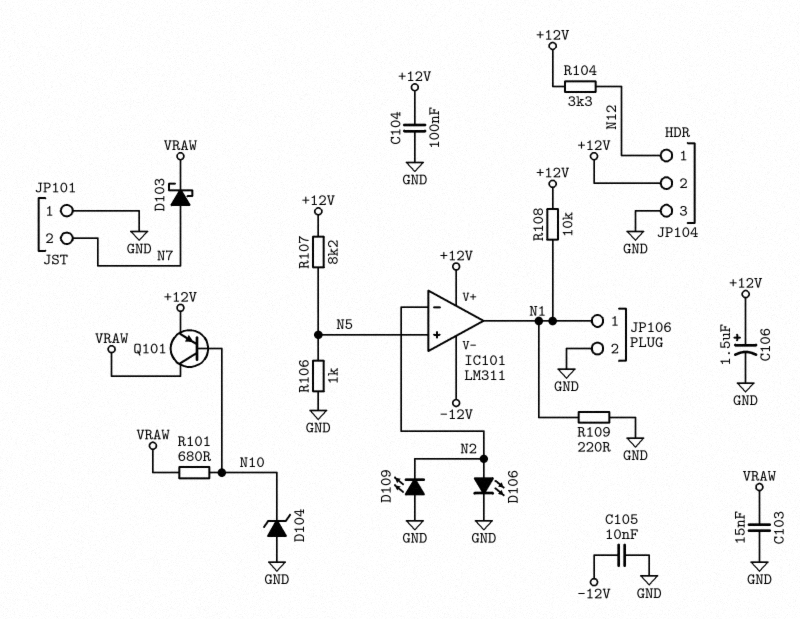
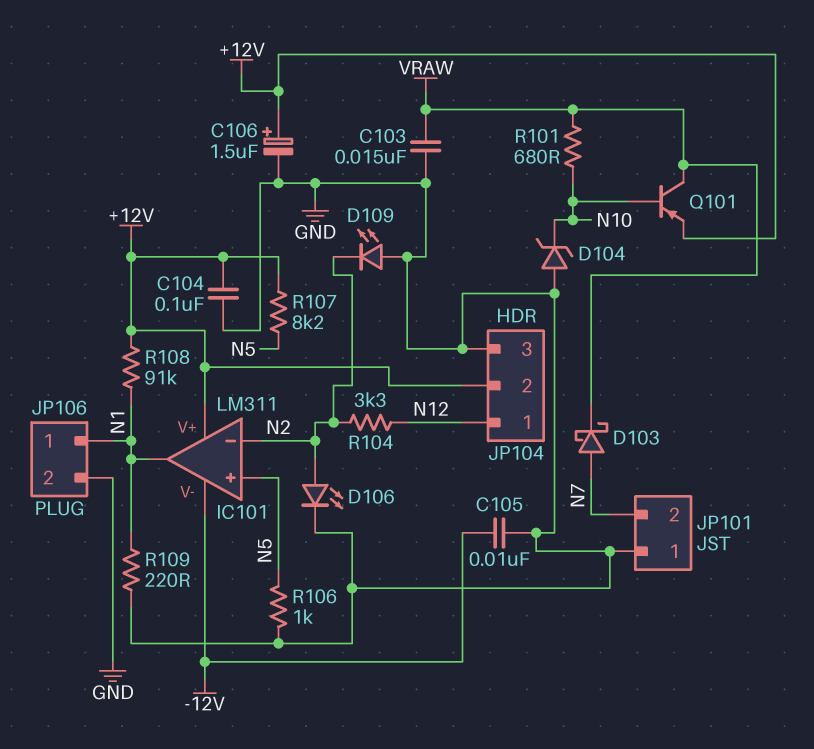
R104: 3.3k (+12V, N12) -> 3.3k (N2, N12)
R108: 10k (+12V, N1) -> 91k (+12V, N1)

